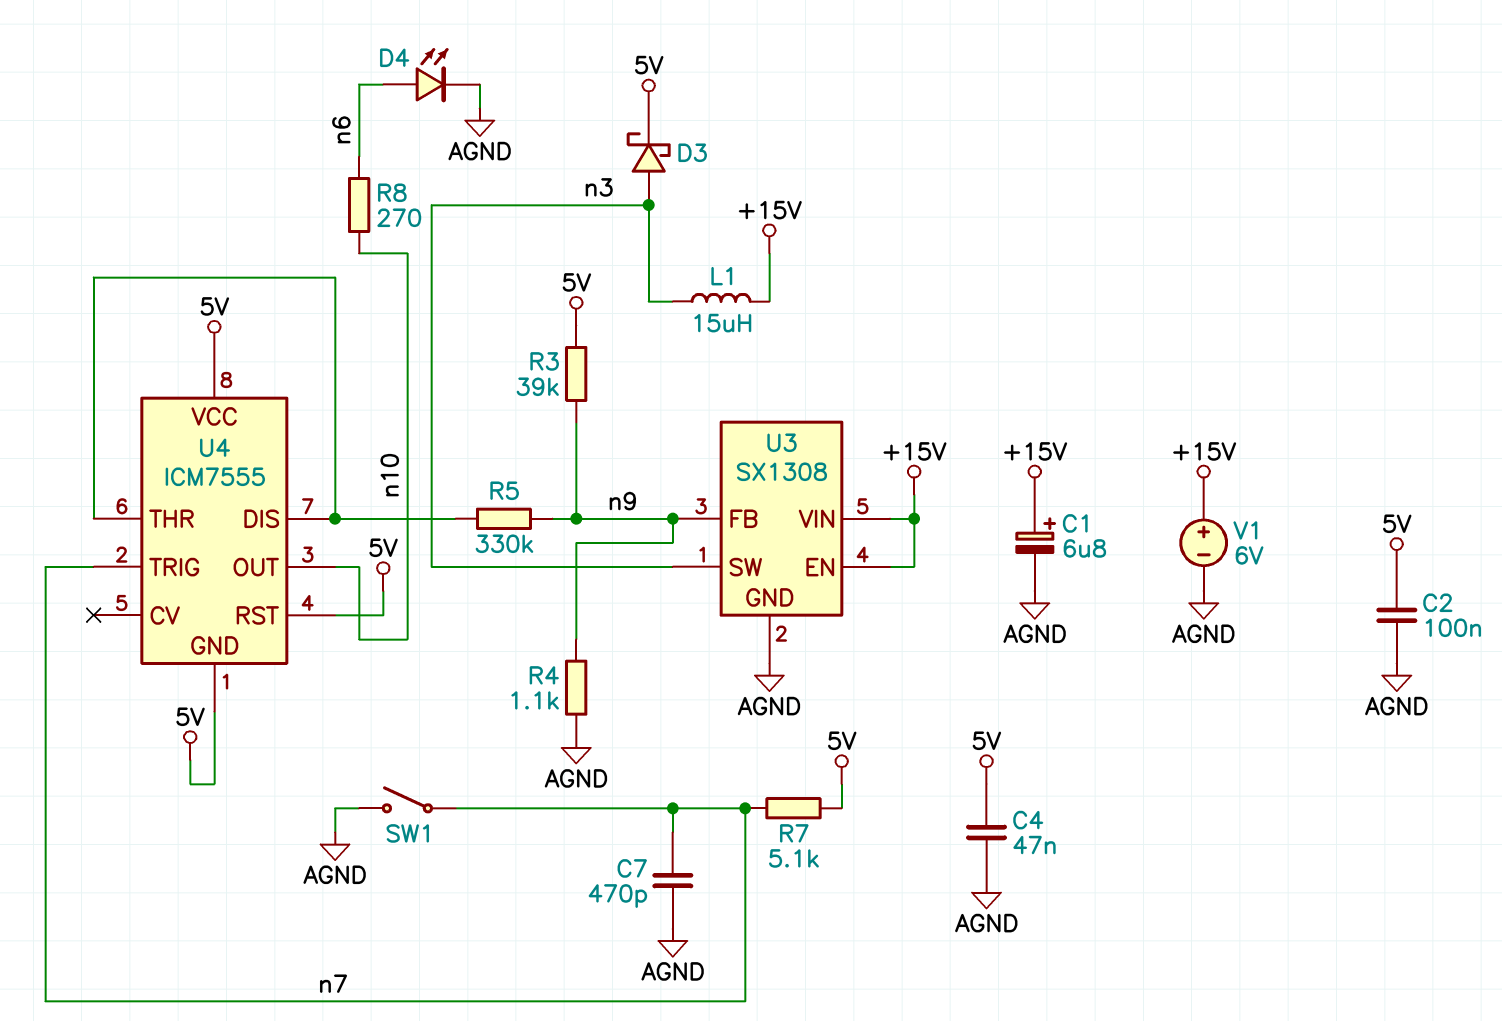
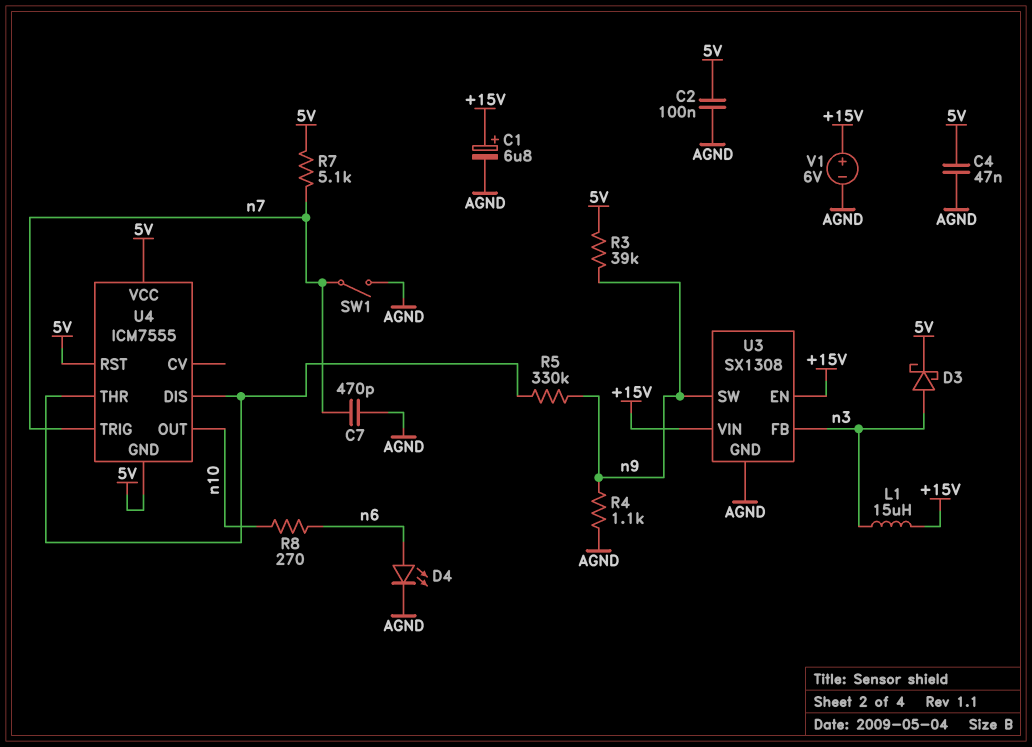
U3 pin FB: n9 -> n3
U3 pin SW: n3 -> n9

